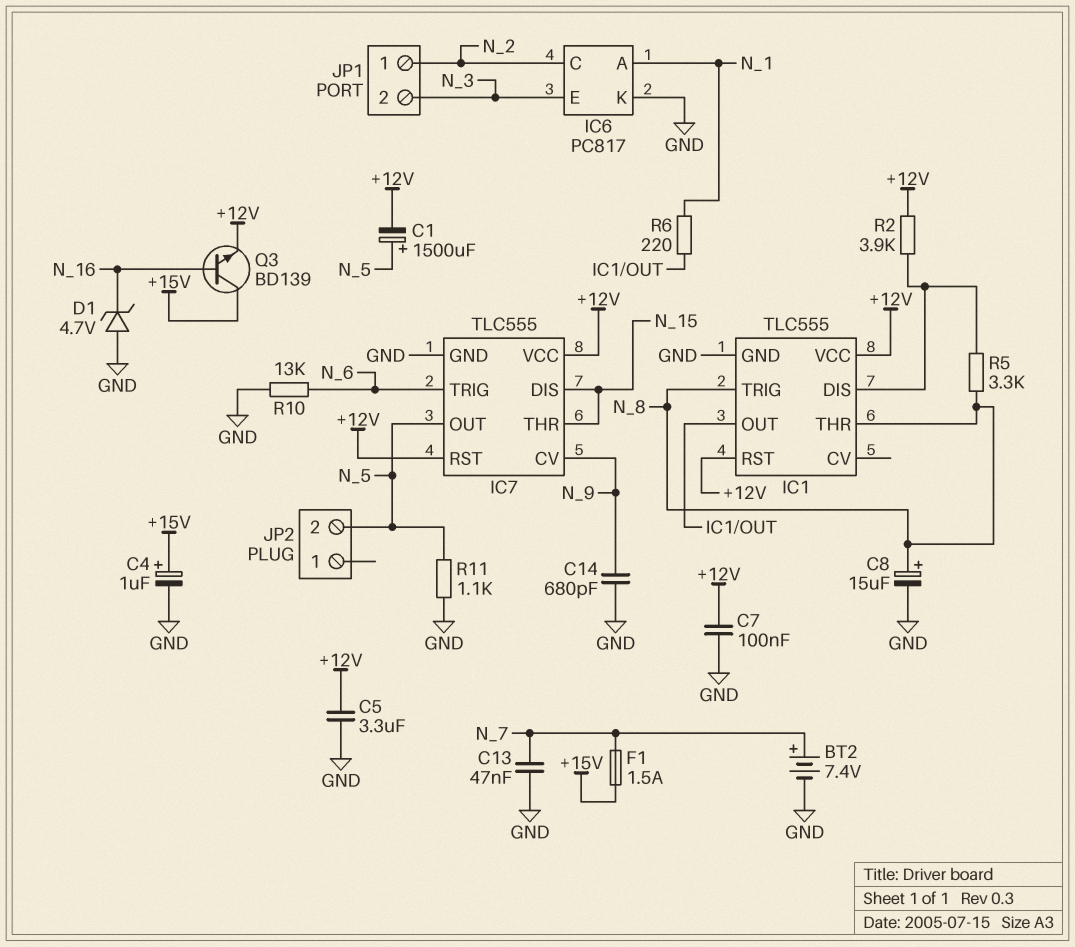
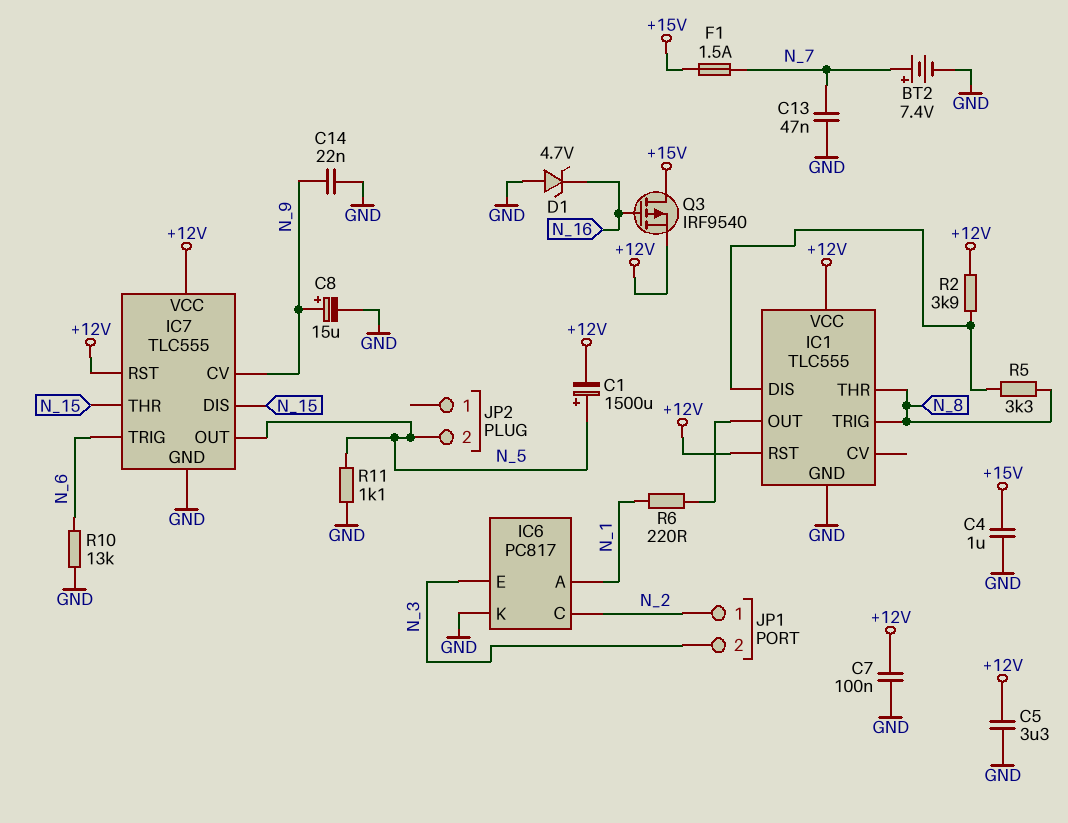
C4: 1uF (plus +15V, minus GND) -> 1uF (+15V, GND)
C8: 15uF (plus N_8, minus GND) -> 15uF (plus N_9, minus GND)
C14: 680pF (GND, N_9) -> 22nF (GND, N_9)
Q3: NPN BD139 (B N_16, C +15V, E +12V) -> PMOS IRF9540 (G N_16, D +15V, S +12V)

